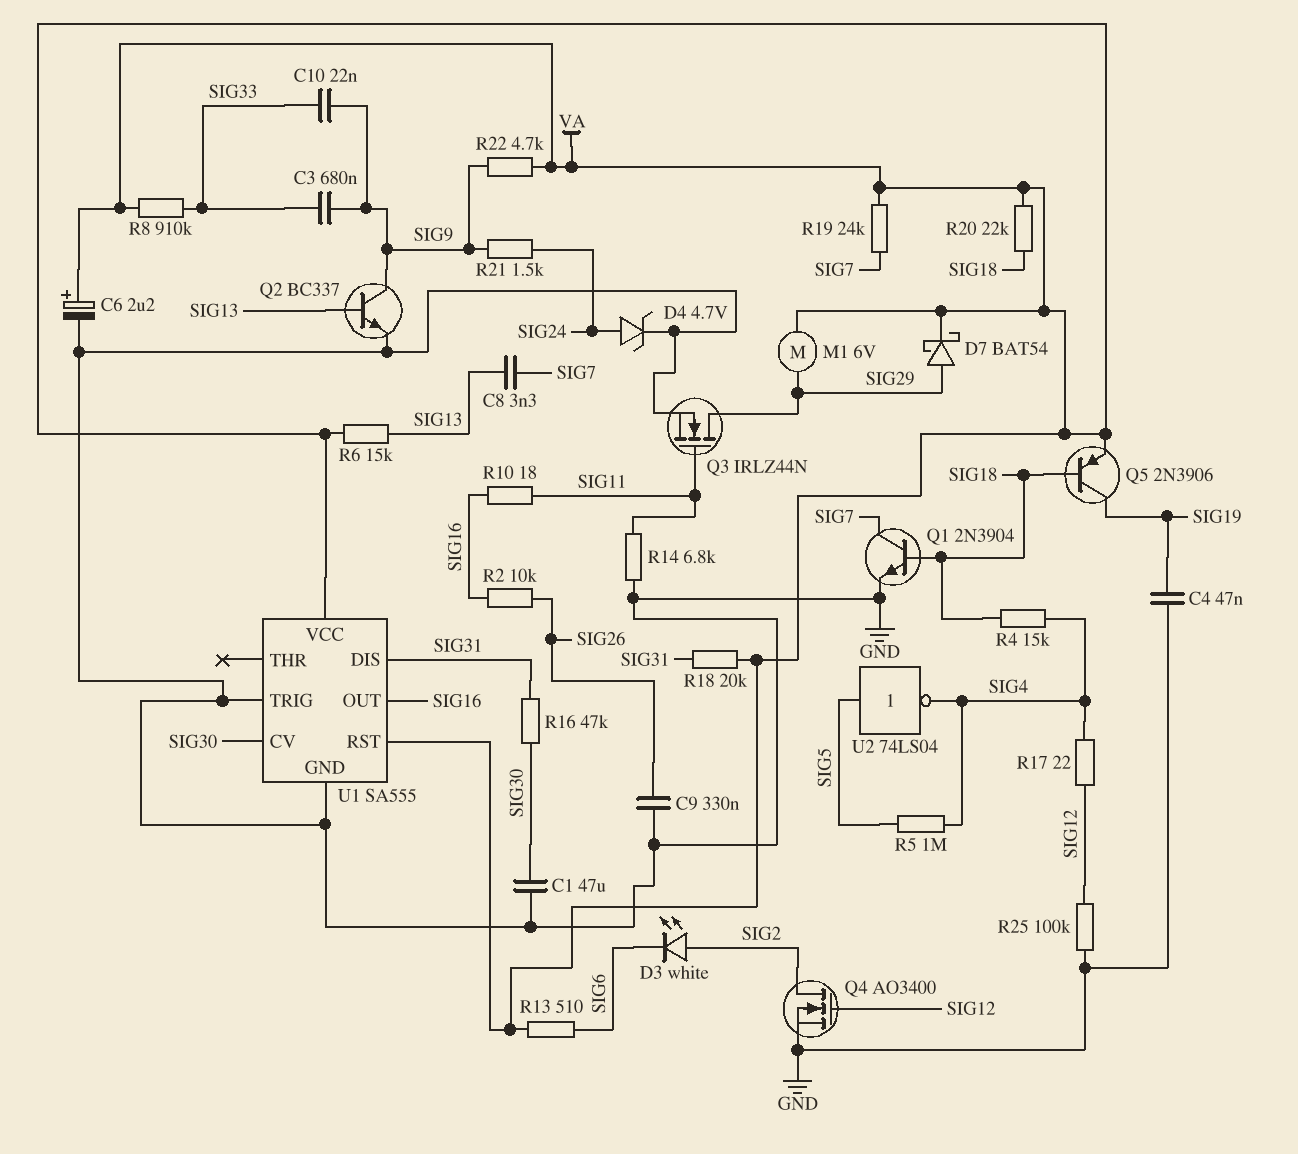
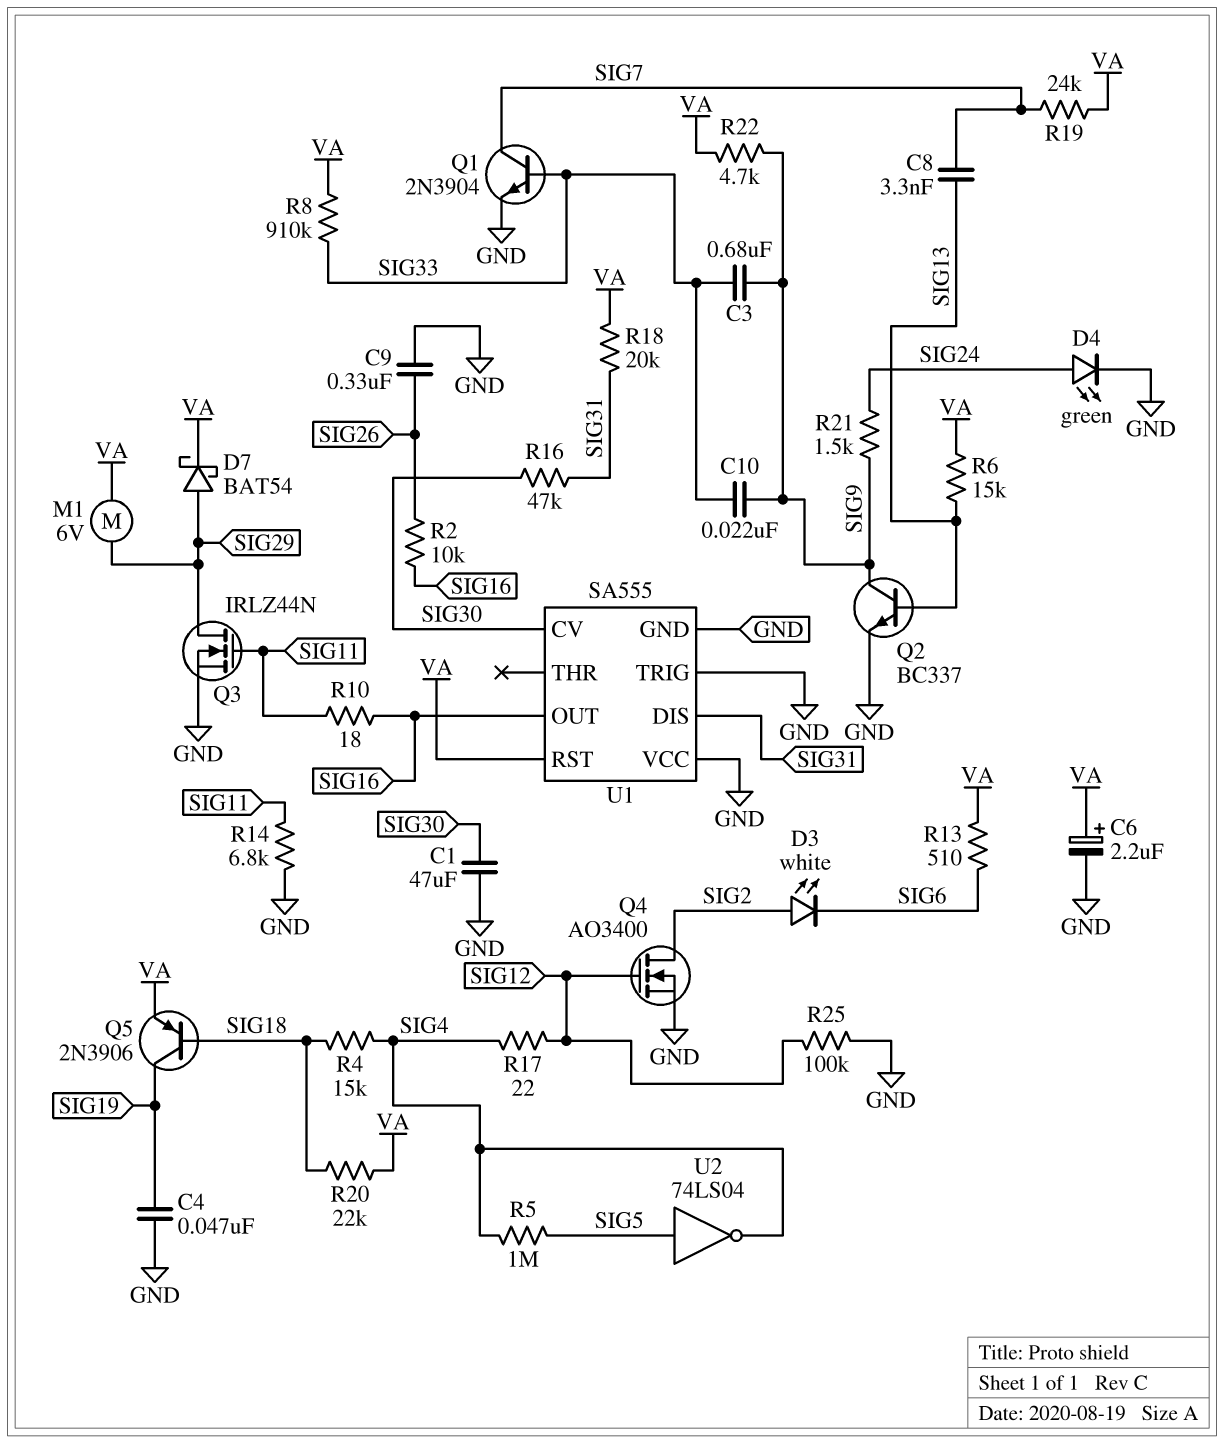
D4: zener 4.7V (A SIG24, K GND) -> LED green (A SIG24, K GND)
Q1: NPN 2N3904 (B SIG18, C SIG7, E GND) -> NPN 2N3904 (B SIG33, C SIG7, E GND)
U1 pin VCC: VA -> GND

